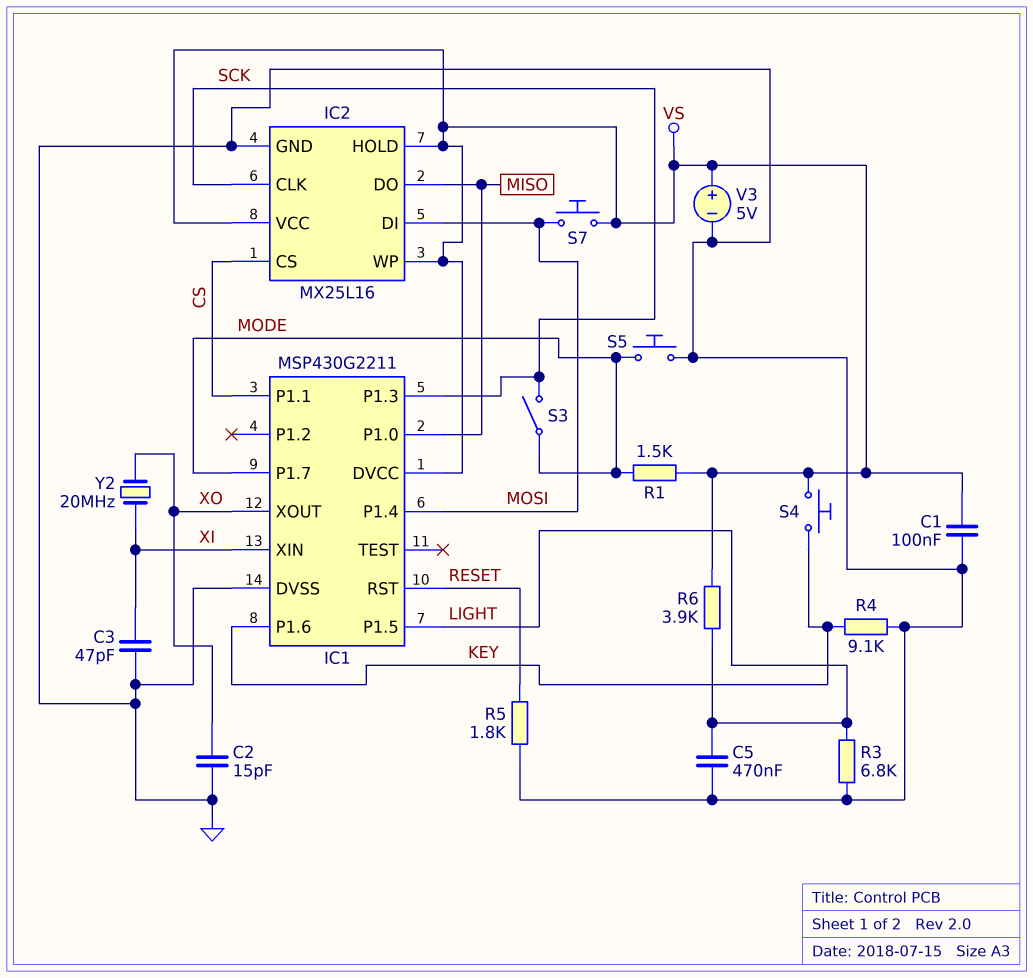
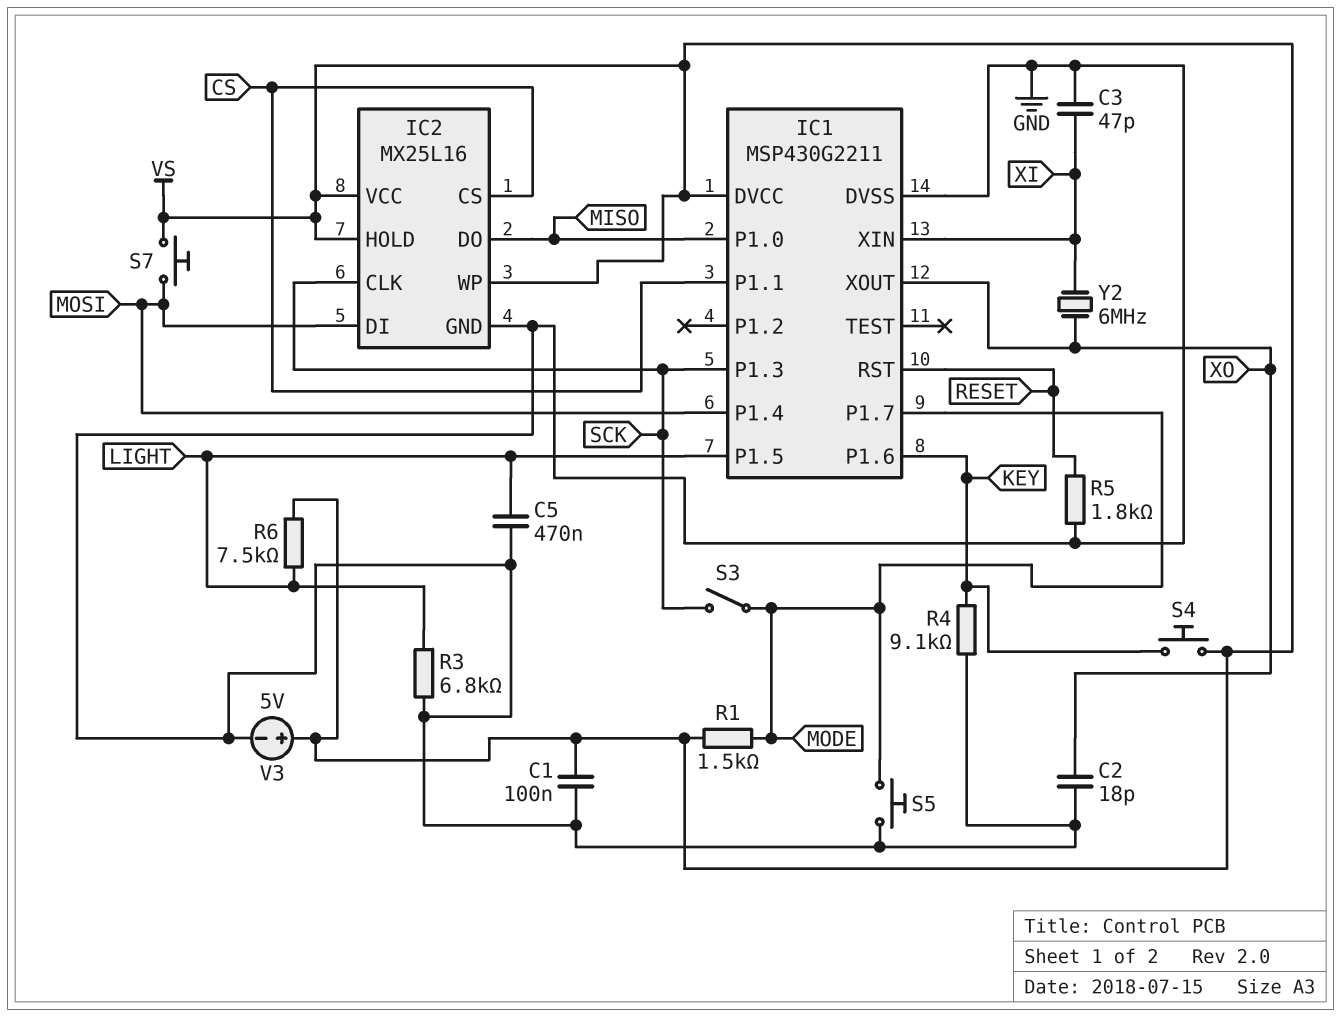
C2: 15pF (GND, XO) -> 18pF (GND, XO)
R6: 3.9k (LIGHT, VS) -> 7.5k (LIGHT, VS)
Y2: 20MHz (XI, XO) -> 6MHz (XI, XO)

